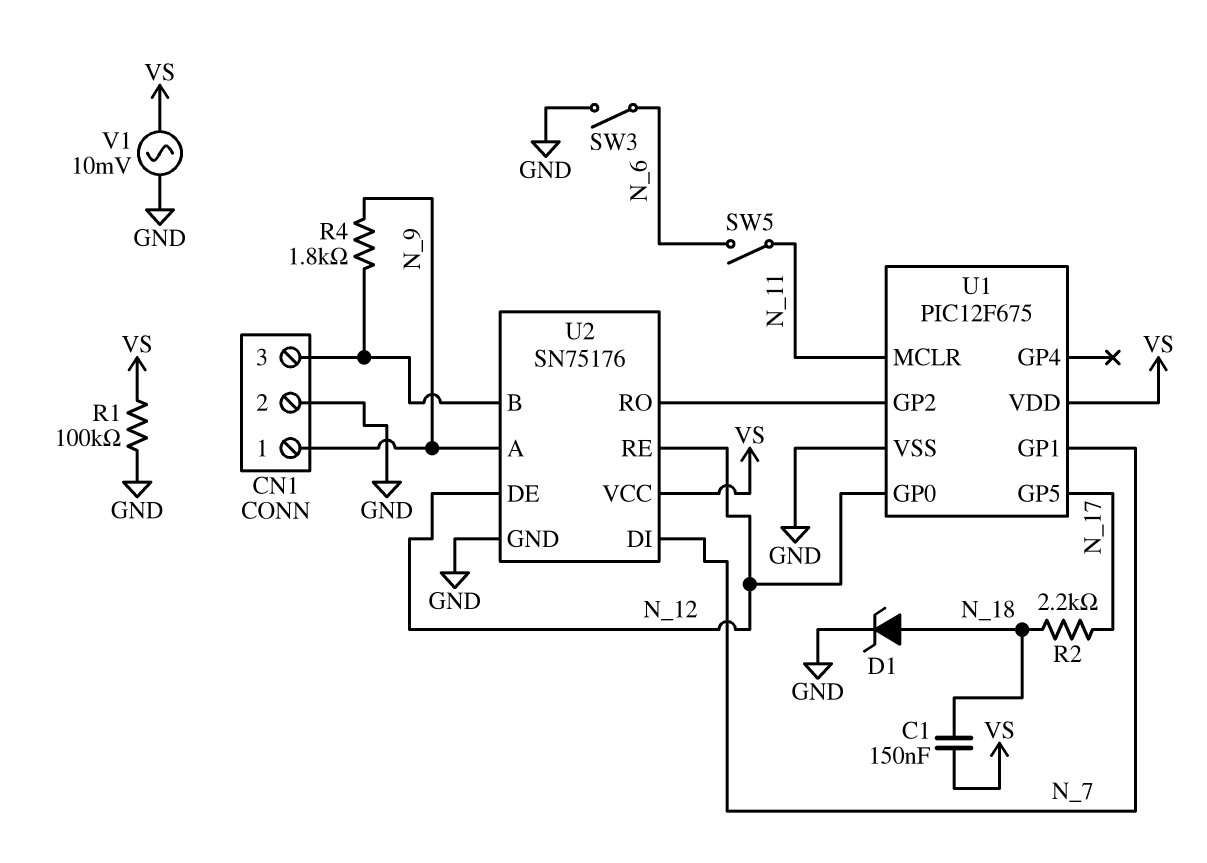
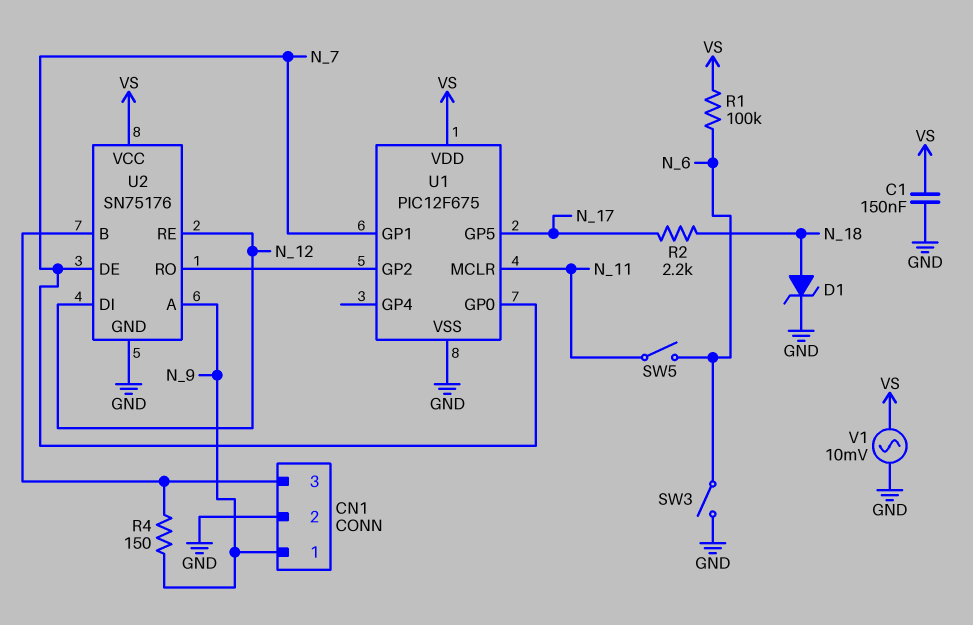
C1: 150nF (N_18, VS) -> 150nF (GND, VS)
R1: 100k (GND, VS) -> 100k (N_6, VS)
R4: 1.8k (CN1/3, N_9) -> 150 (CN1/3, N_9)
U1 pin GP0: N_12 -> N_7
U2 pin DE: N_12 -> N_7
U2 pin DI: N_7 -> N_12

